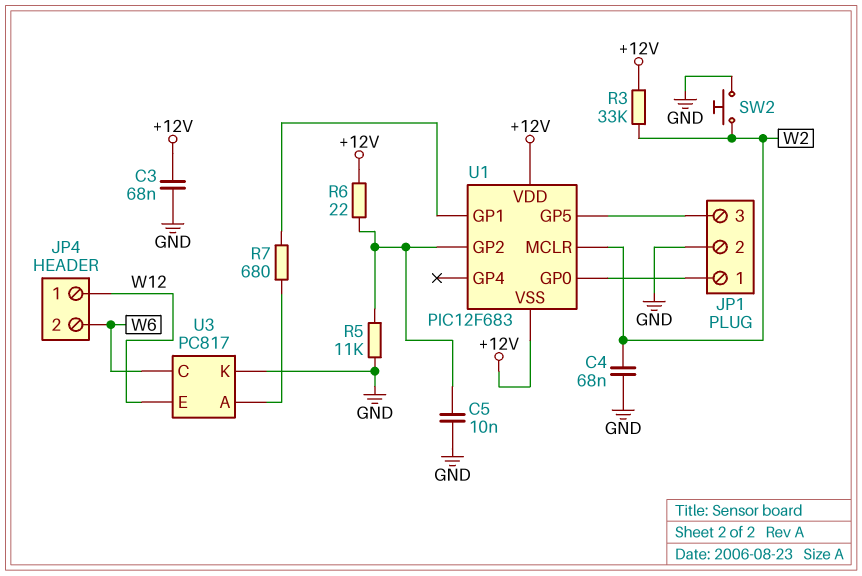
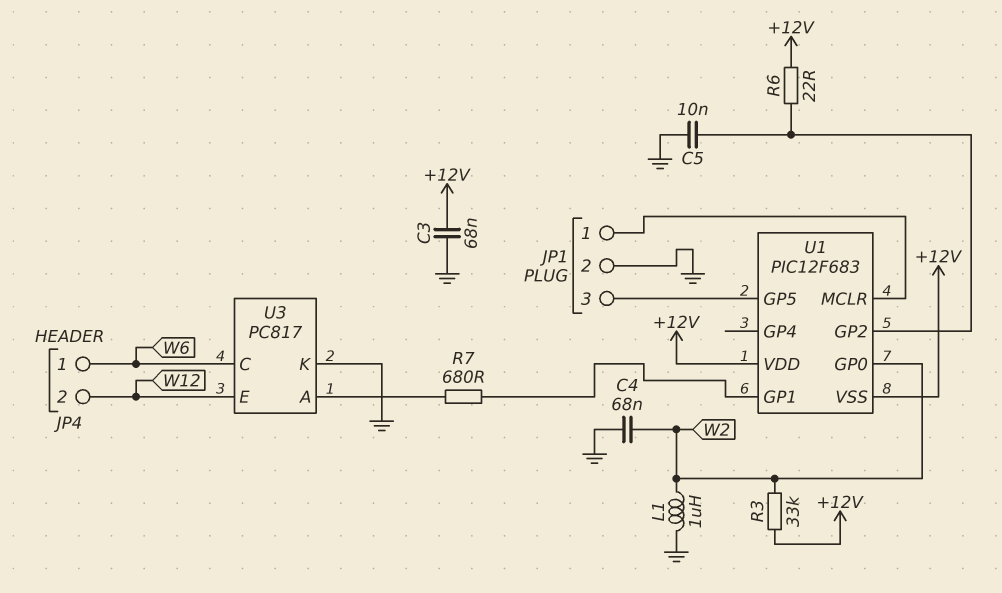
JP4 pin 1: W12 -> W6
JP4 pin 2: W6 -> W12
L1: none -> 1uH (GND, W2)
R5: 11k (GND, U1/GP2) -> none
SW2: button (GND, W2) -> none
U1 pin GP0: JP1/1 -> W2
U1 pin MCLR: W2 -> JP1/1

